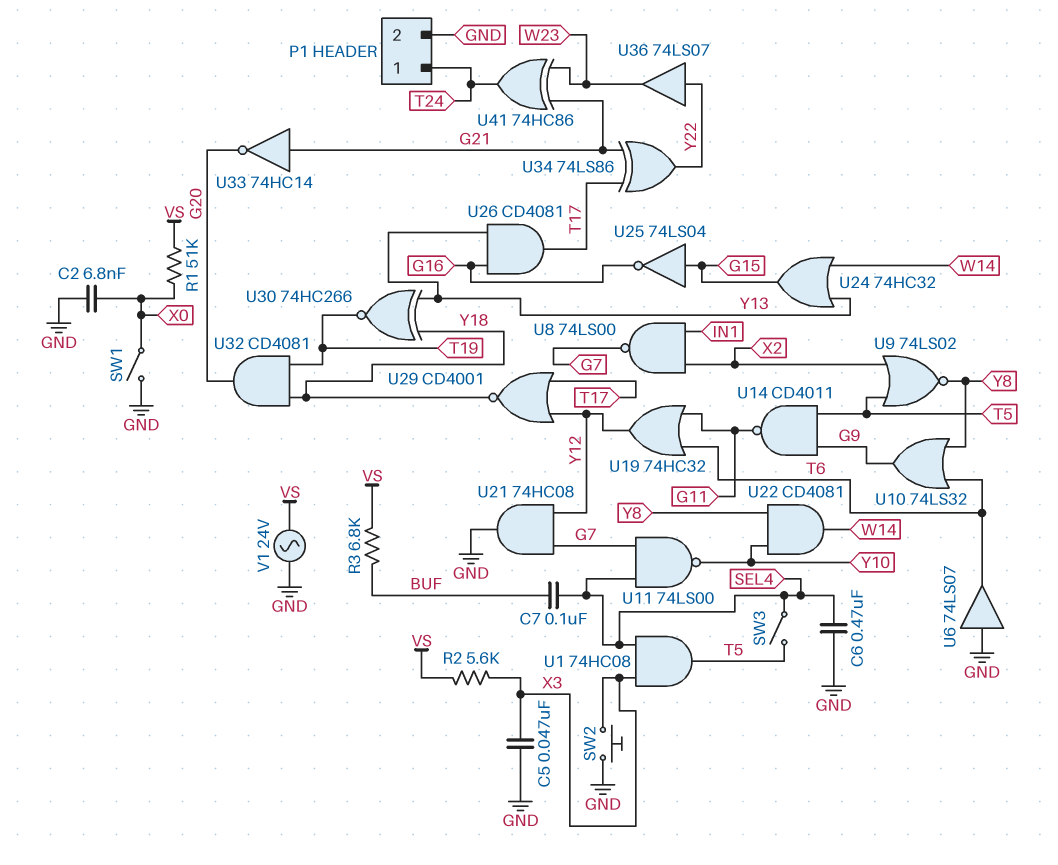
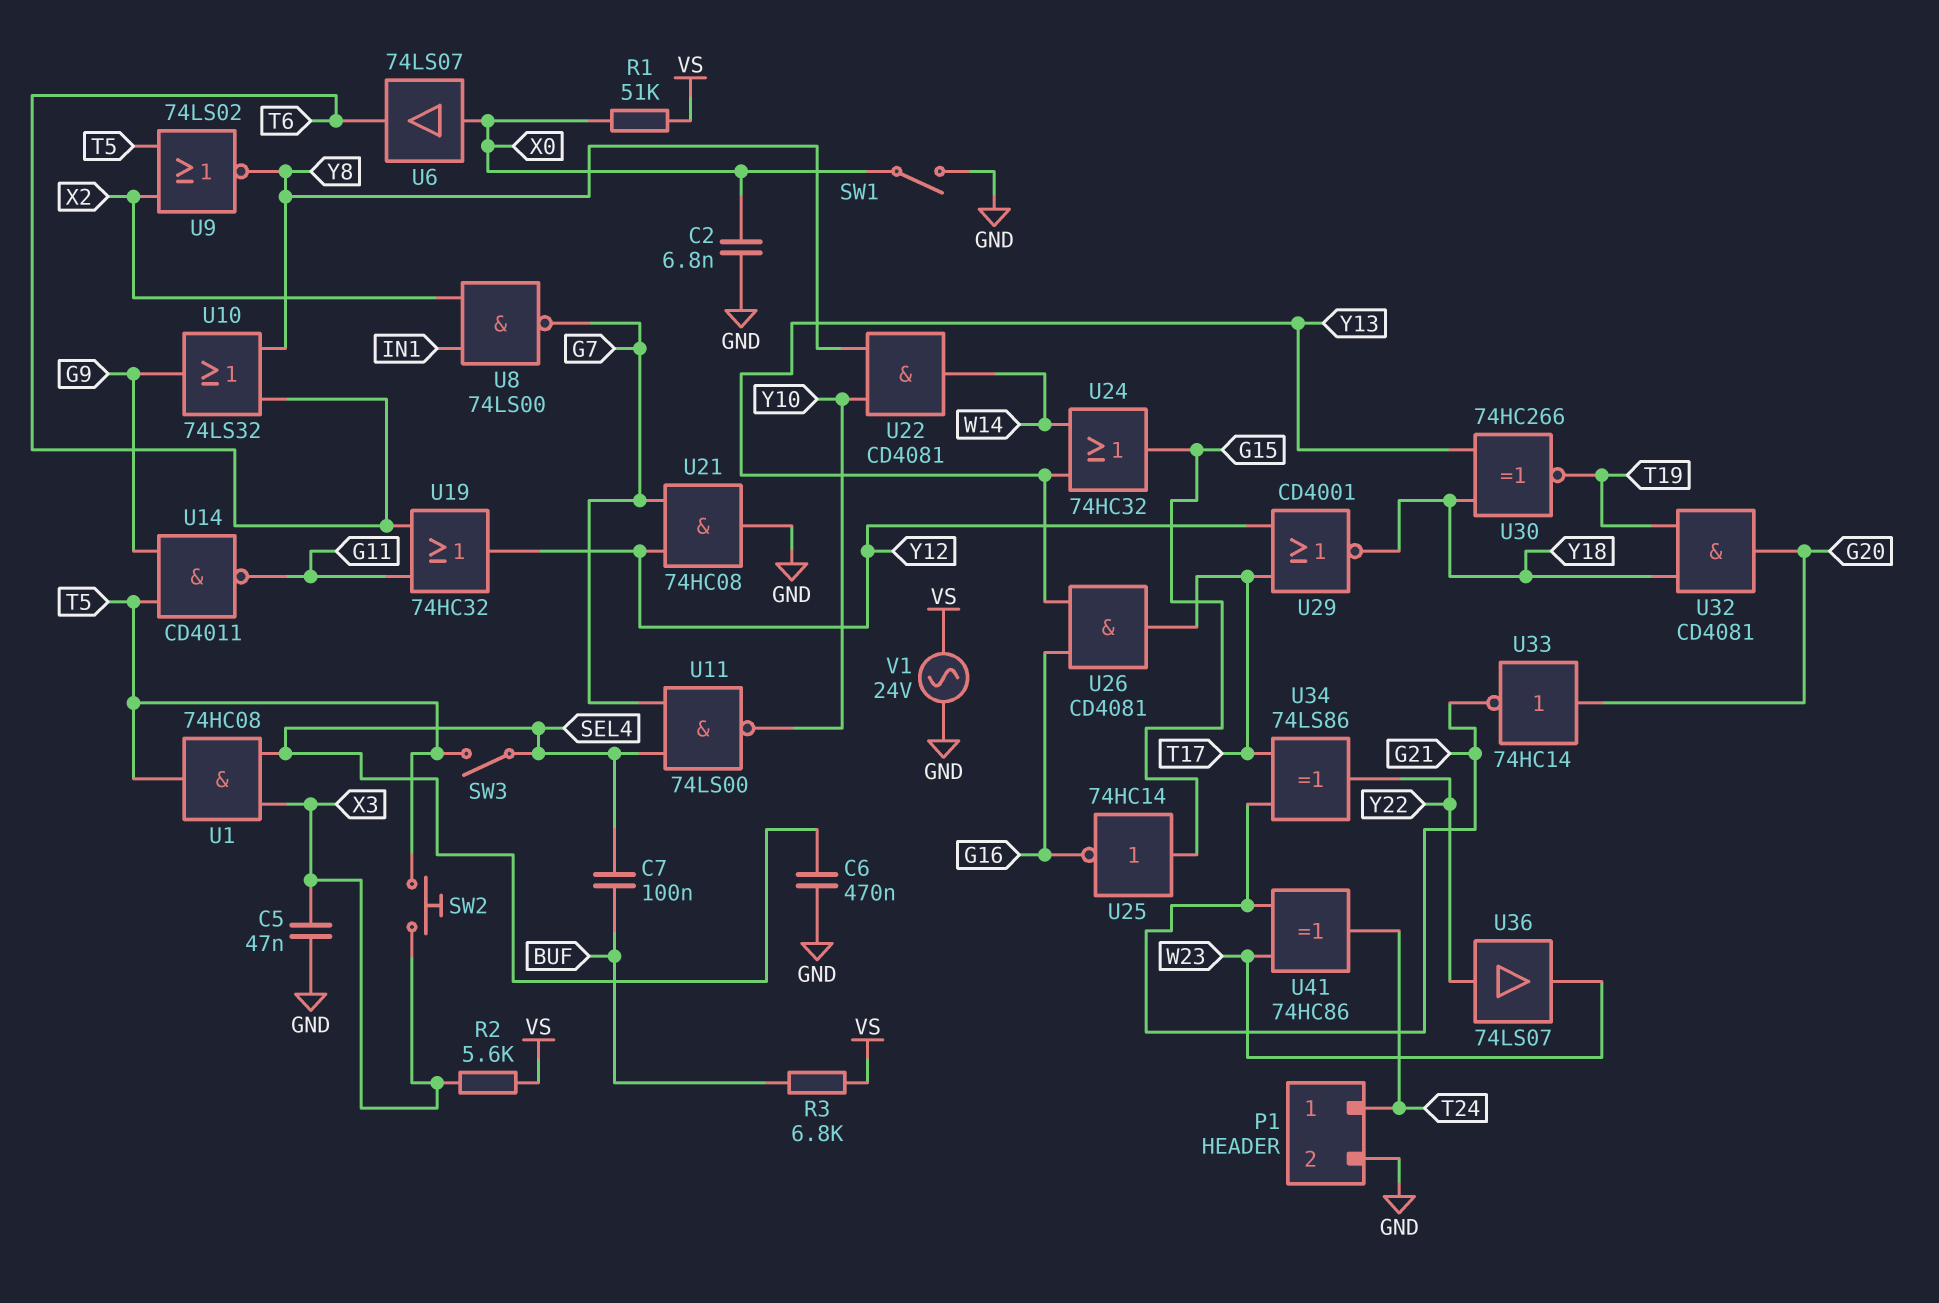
SW2: button (GND, X3) -> button (T5, X3)
U6: buffer 74LS07 (in GND, out T6) -> buffer 74LS07 (in X0, out T6)
U25: NOT 74LS04 (in G15, out G16) -> NOT 74HC14 (in G15, out G16)
U33: NOT 74HC14 (in G21, out G20) -> NOT 74HC14 (in G20, out G21)

